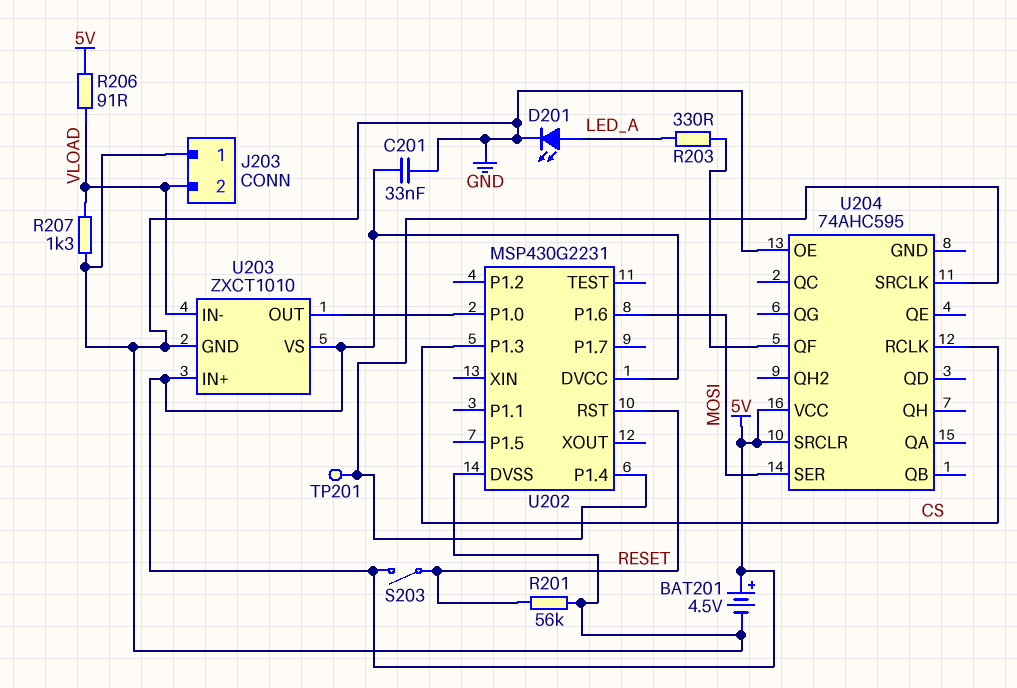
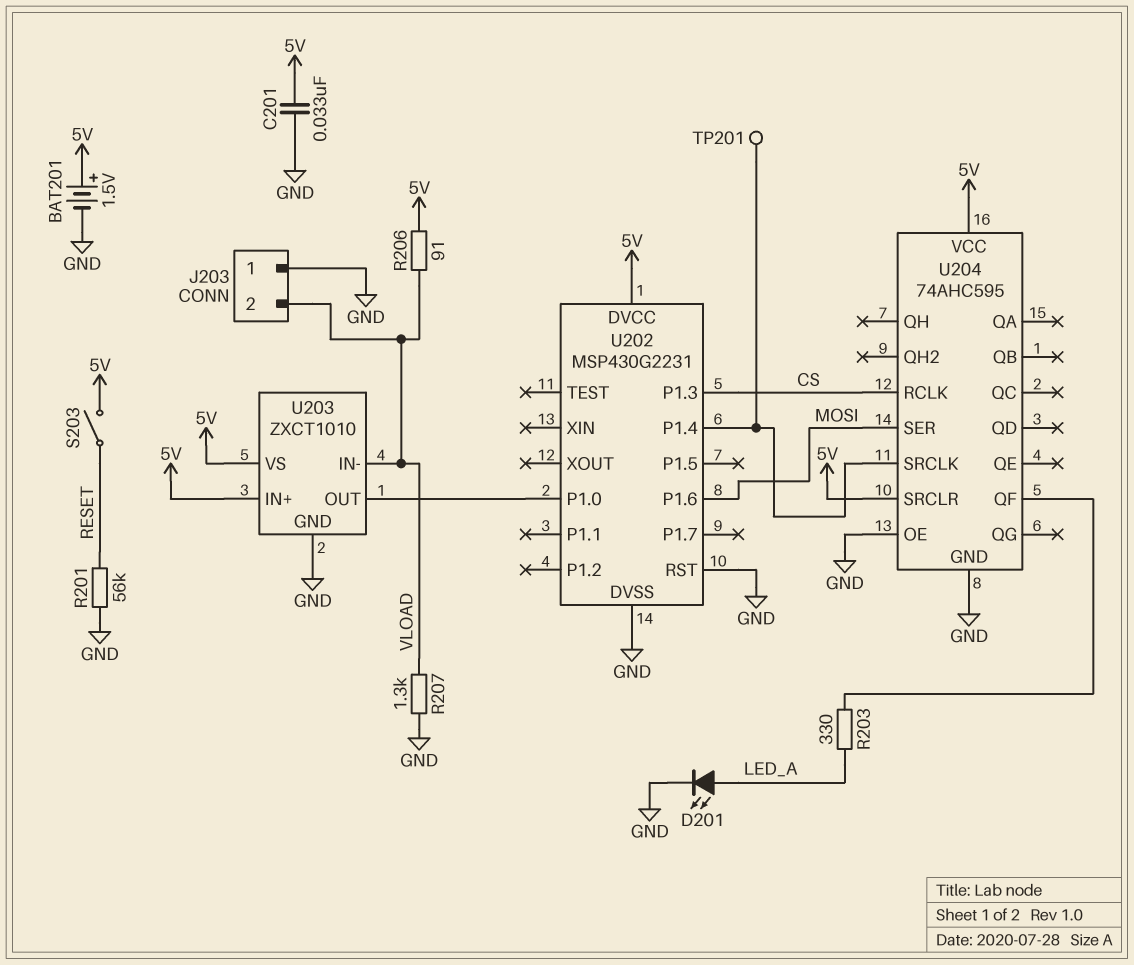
BAT201: 4.5V (plus 5V, minus GND) -> 1.5V (plus 5V, minus GND)
U202 pin RST: RESET -> GND
U204 pin GND: none -> GND

